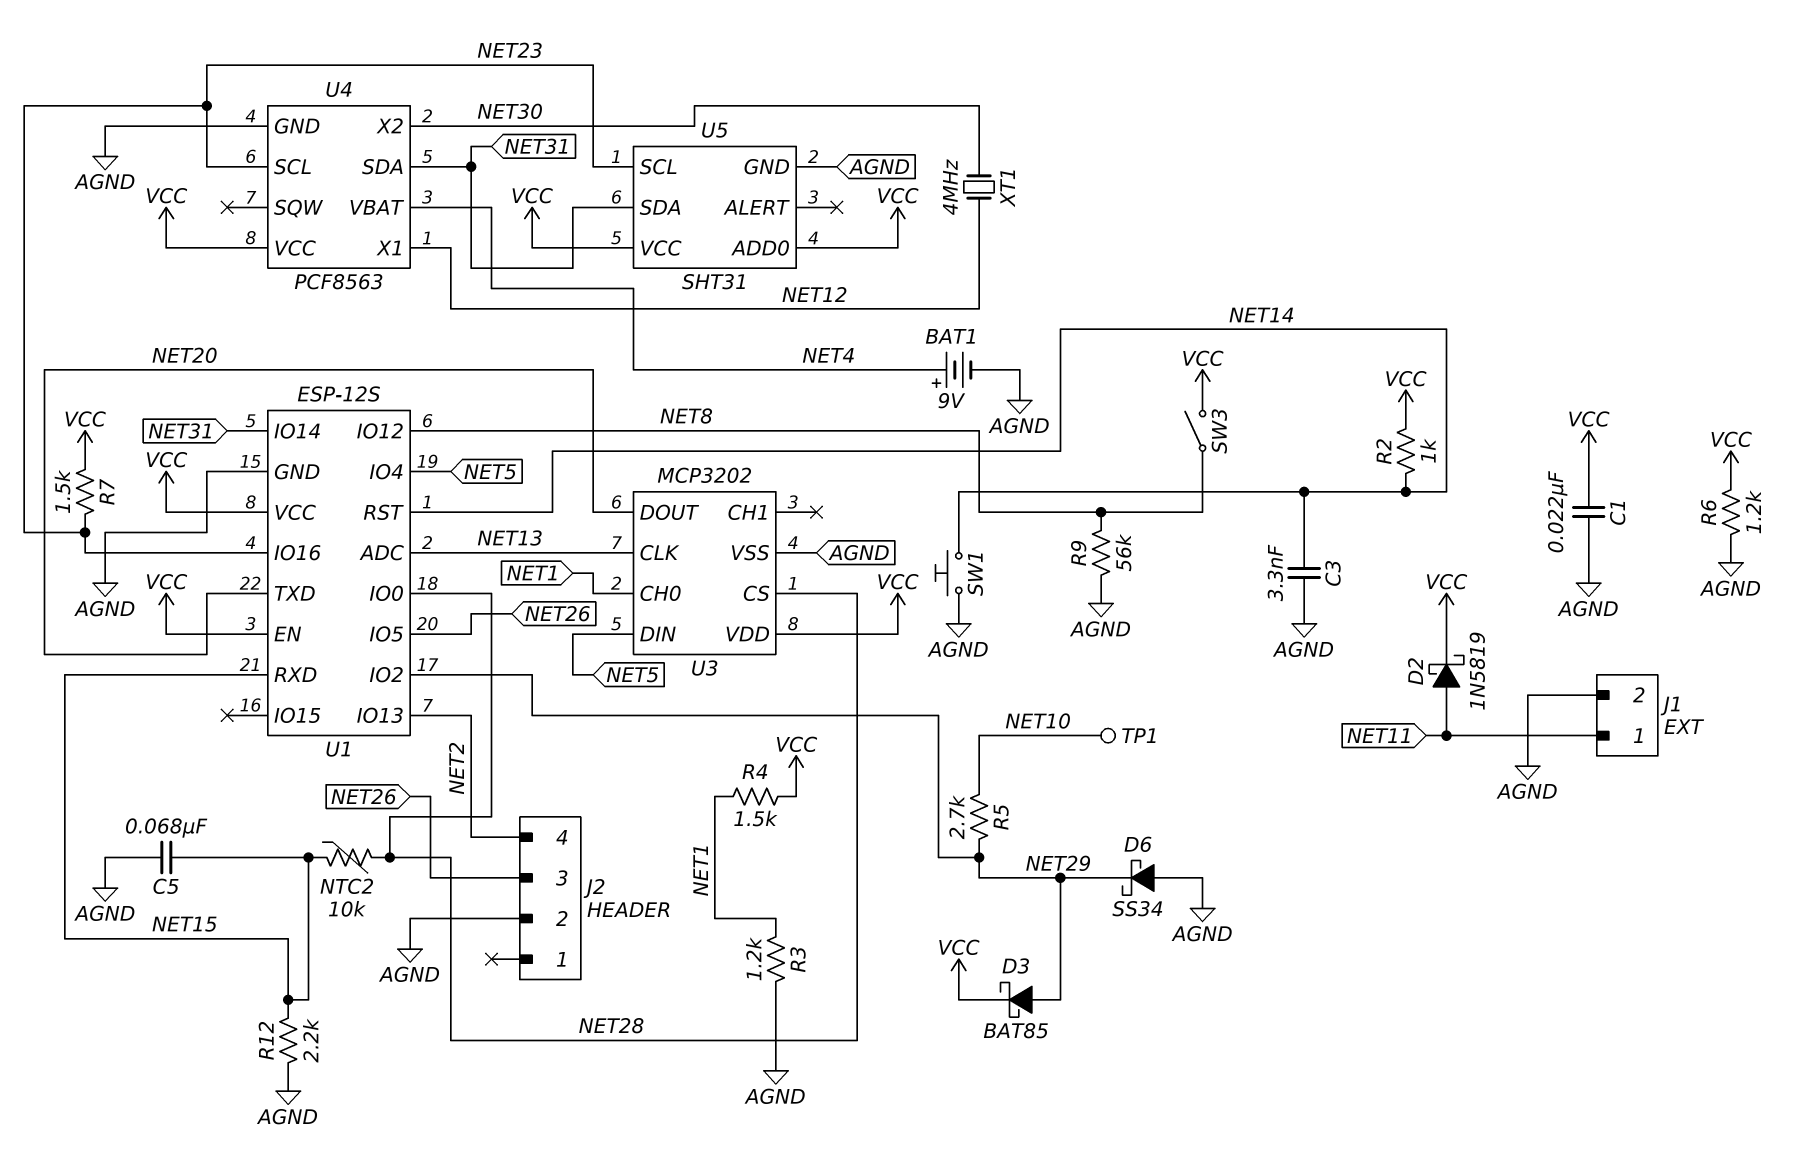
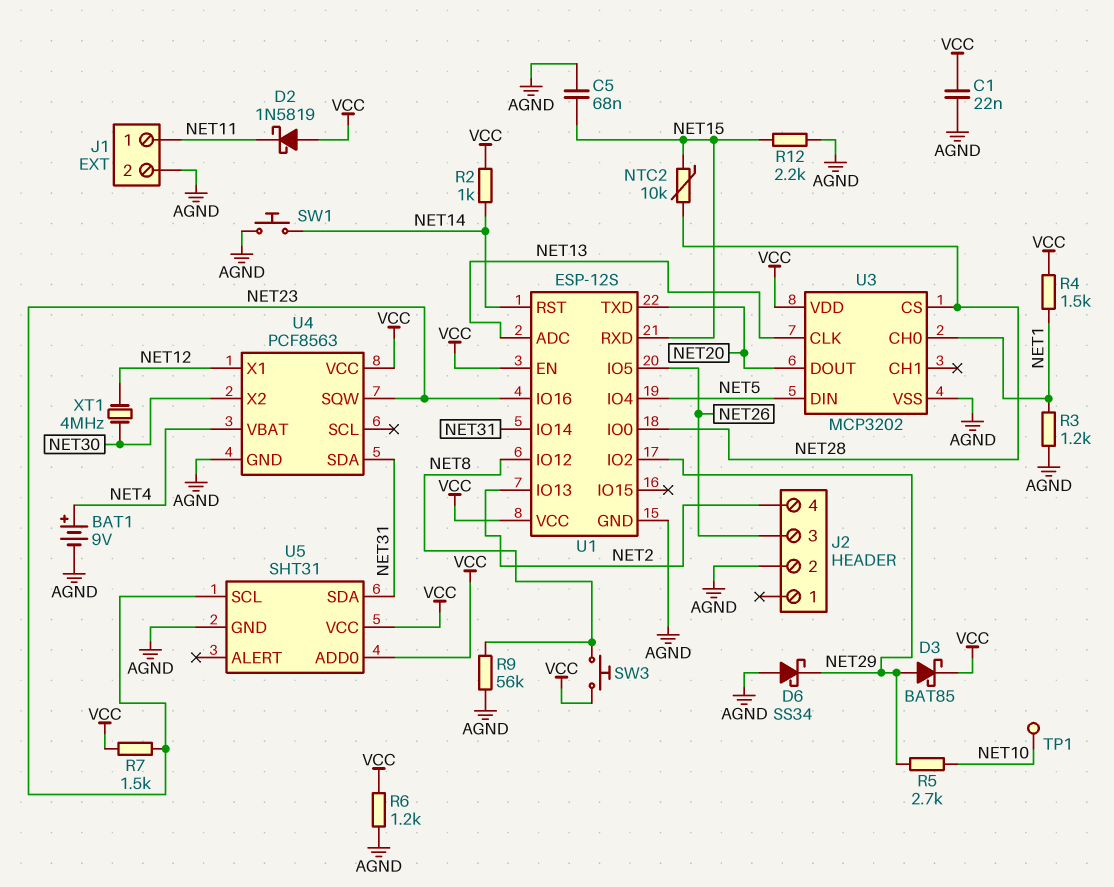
C3: 3.3nF (AGND, NET14) -> none
D2: schottky 1N5819 (A NET11, K VCC) -> schottky 1N5819 (A VCC, K NET11)
SW3: switch (NET8, VCC) -> button (NET8, VCC)
U4 pin SCL: NET23 -> none
U4 pin SQW: none -> NET23

